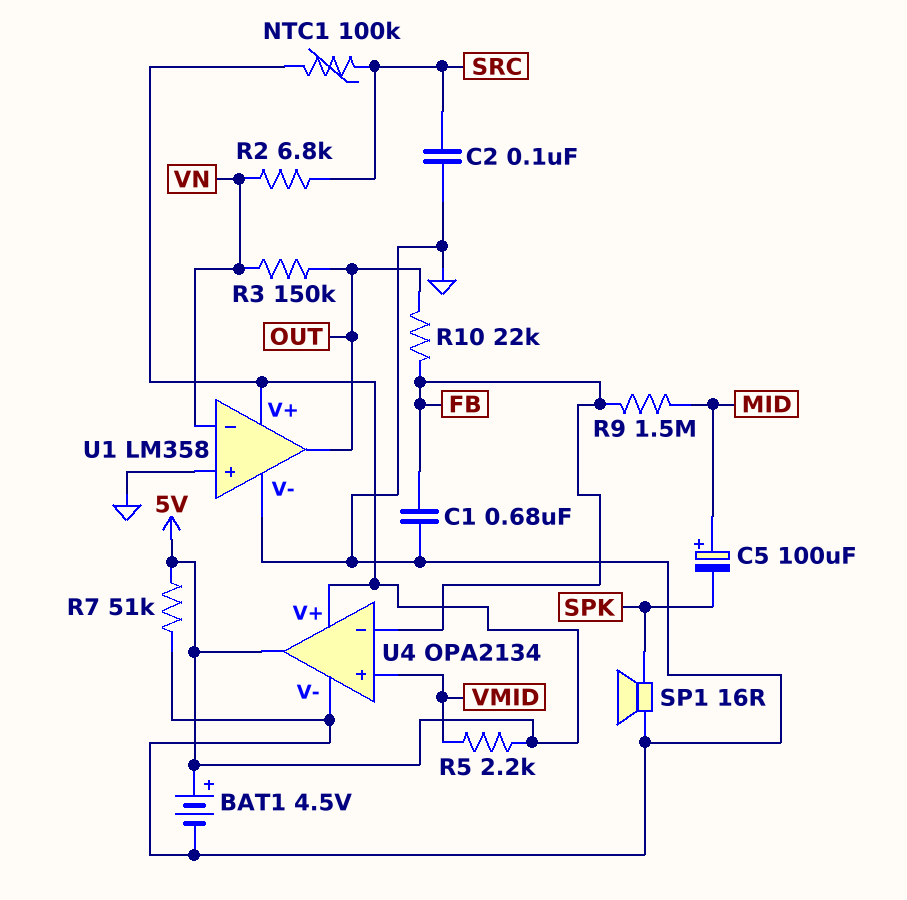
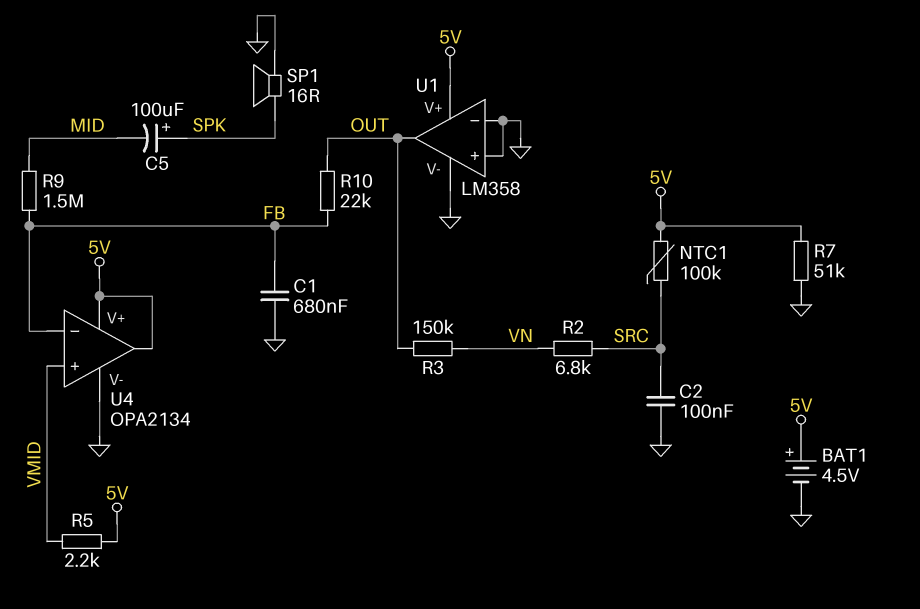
C5: 100uF (plus MID, minus SPK) -> 100uF (plus SPK, minus MID)
U1 pin in-: VN -> GND

